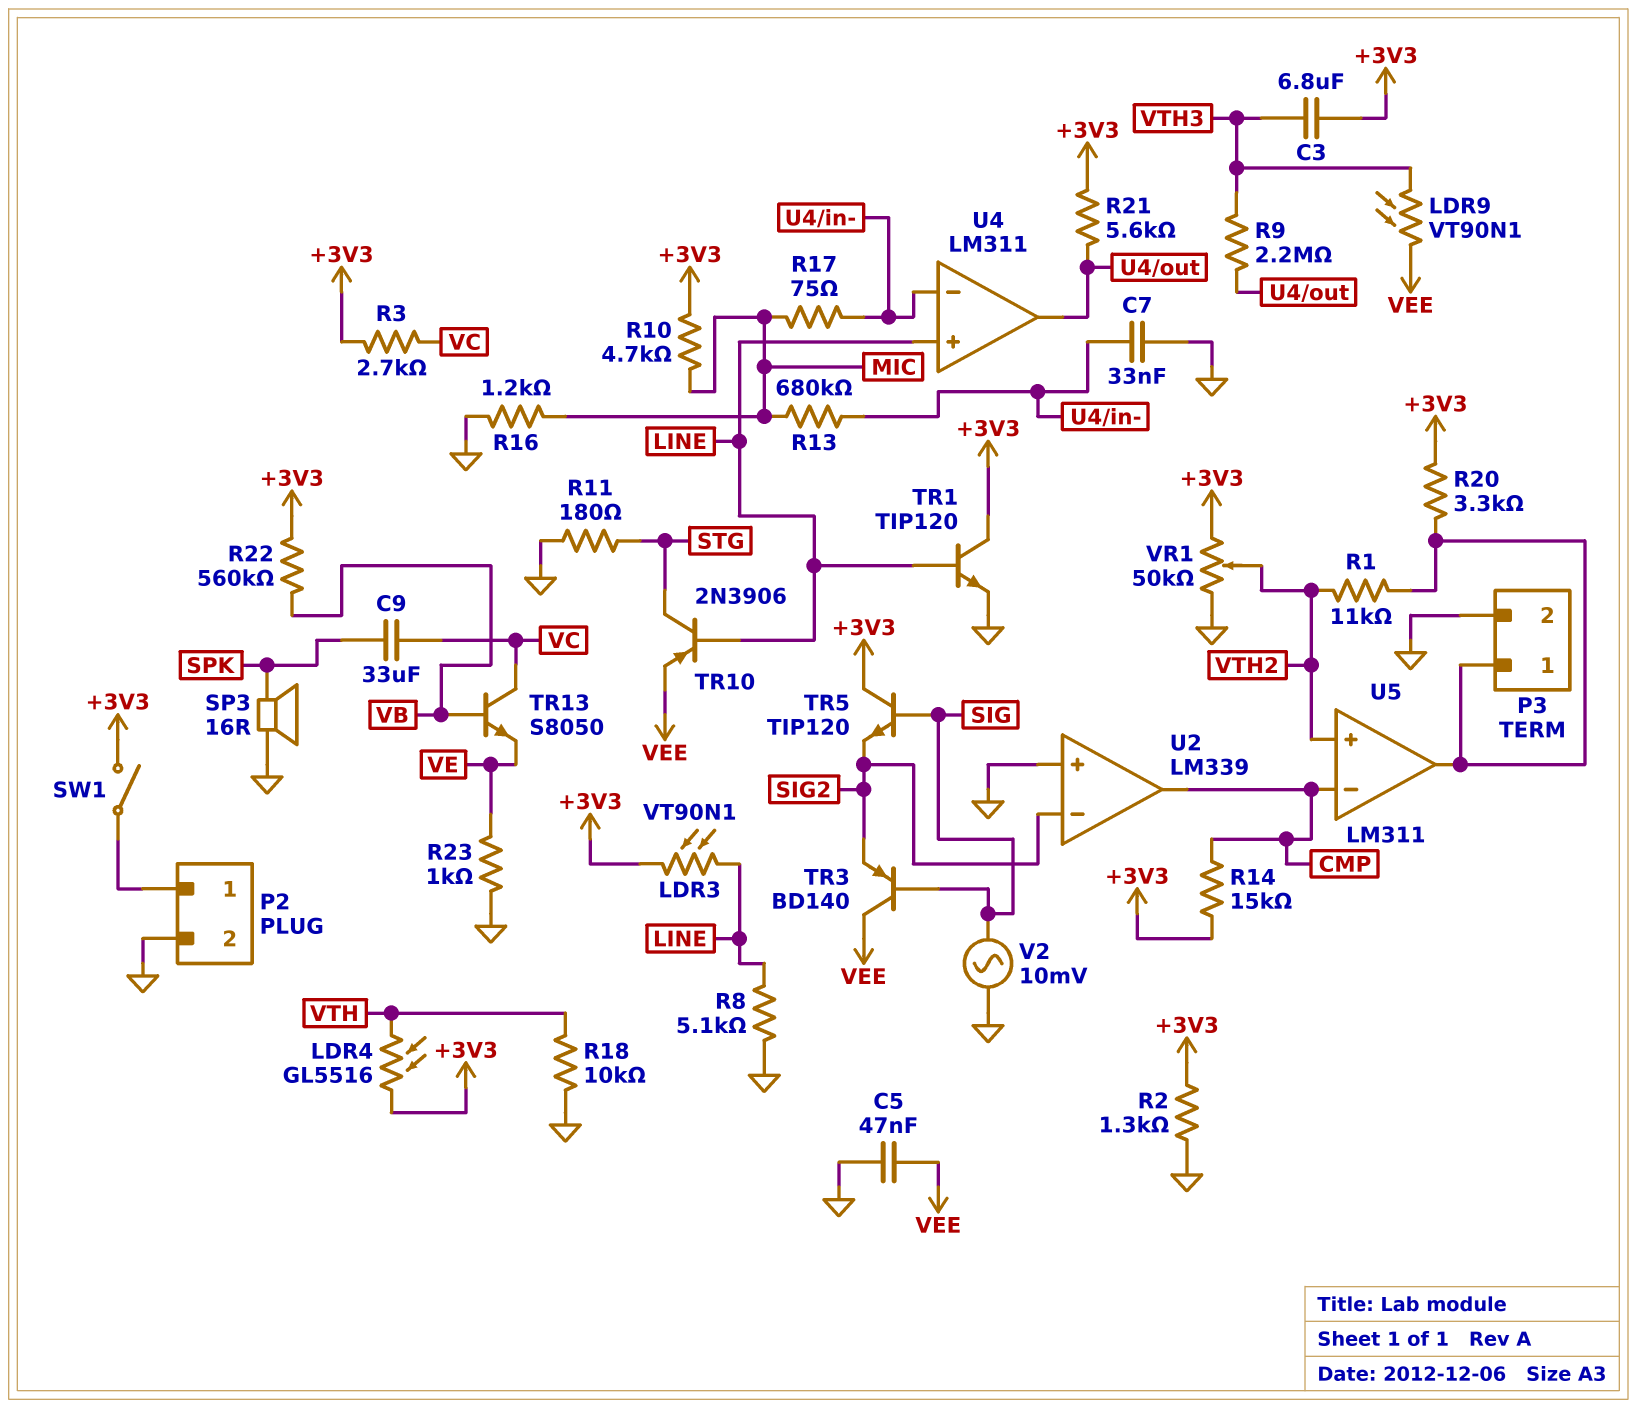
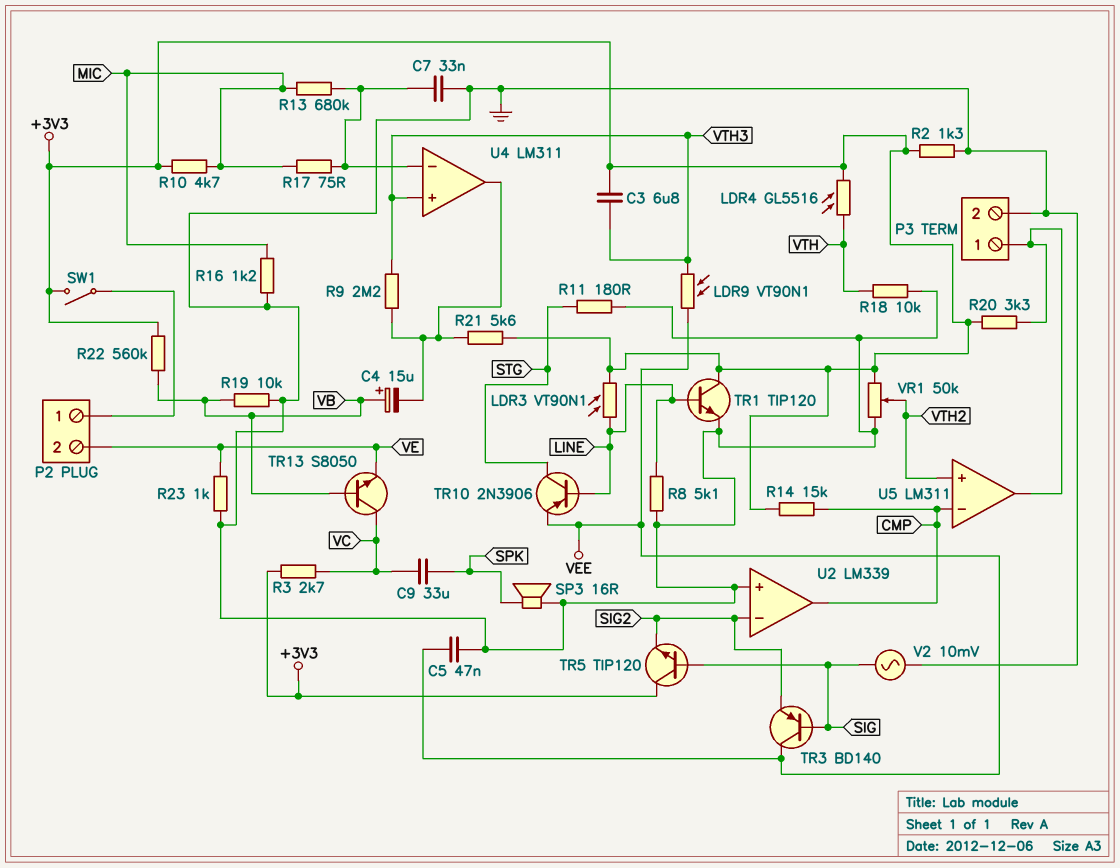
C4: none -> 15uF (plus VB, minus U4/out)
P2 pin 2: GND -> VE
R1: 11k (P3/1, VTH2) -> none
R19: none -> 10k (GND, VB)
U4 pin in+: LINE -> VTH3

